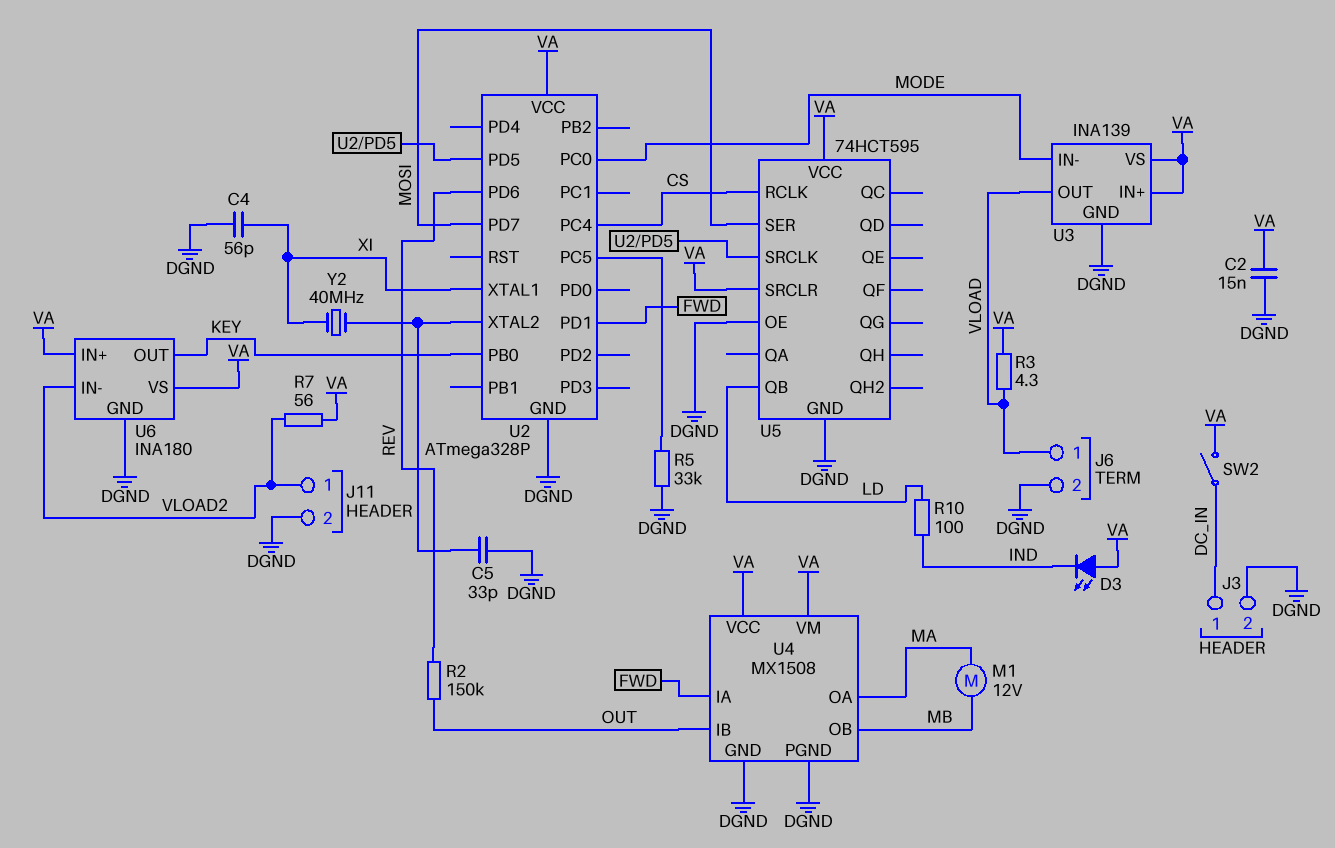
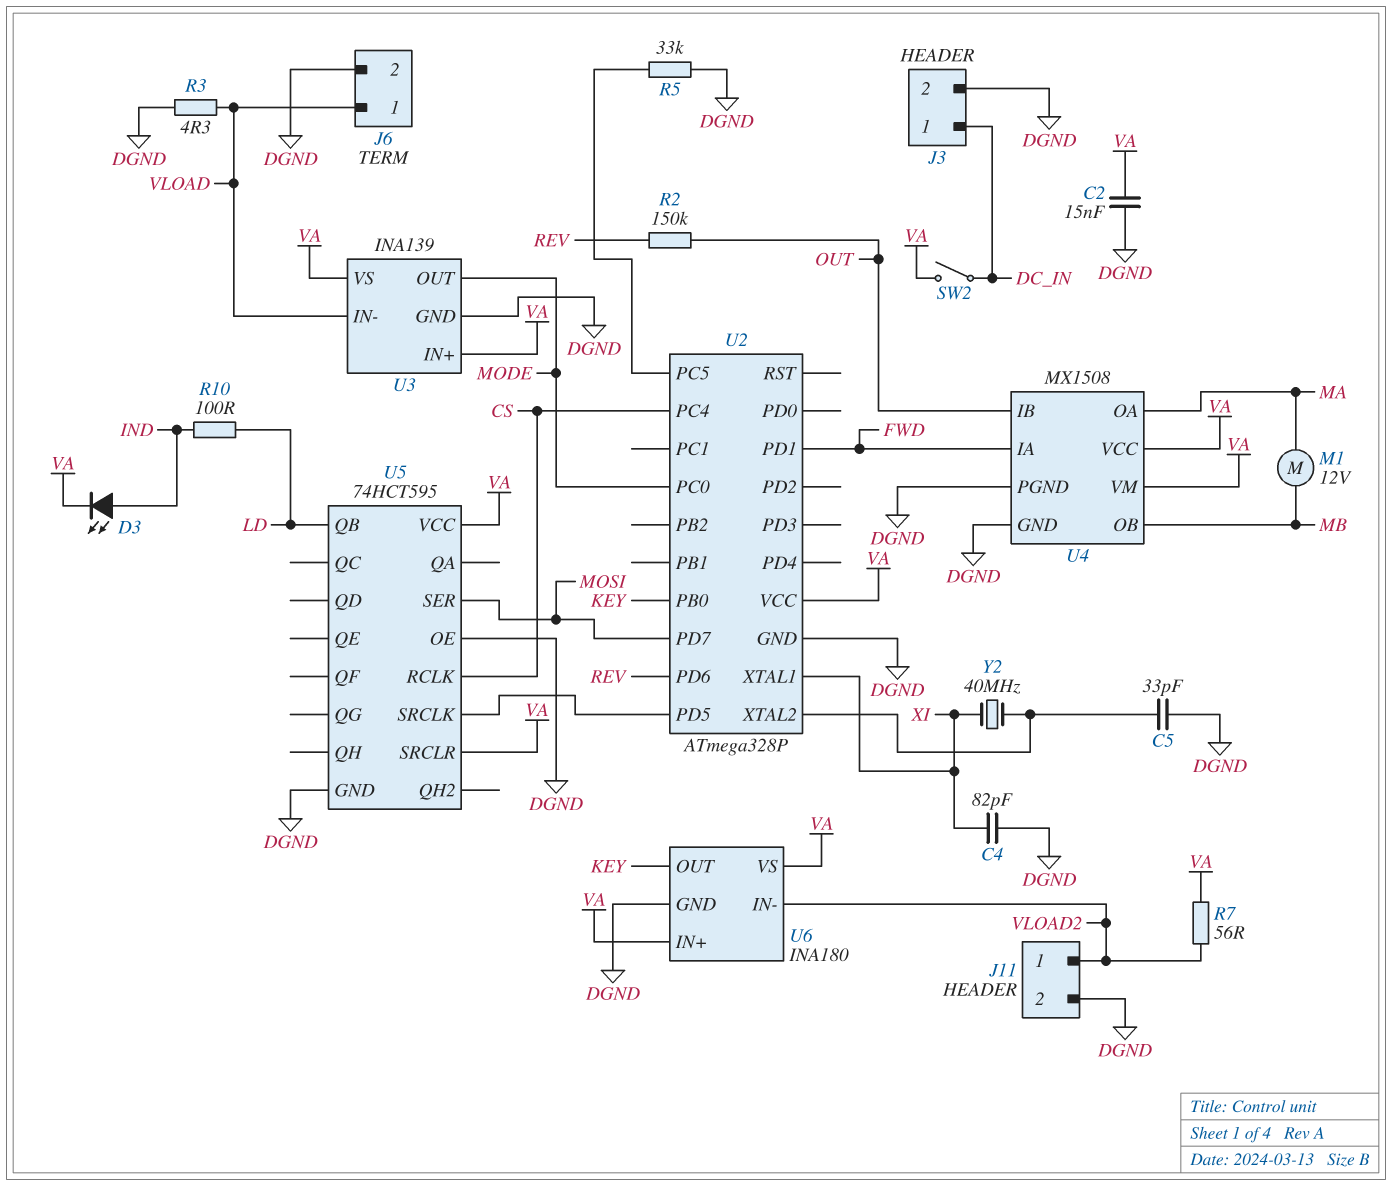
C4: 56pF (DGND, XI) -> 82pF (DGND, XI)
D3: LED (A VA, K IND) -> LED (A IND, K VA)
R3: 4.3 (VA, VLOAD) -> 4.3 (DGND, VLOAD)
U3 pin IN-: MODE -> VLOAD
U3 pin OUT: VLOAD -> MODE

